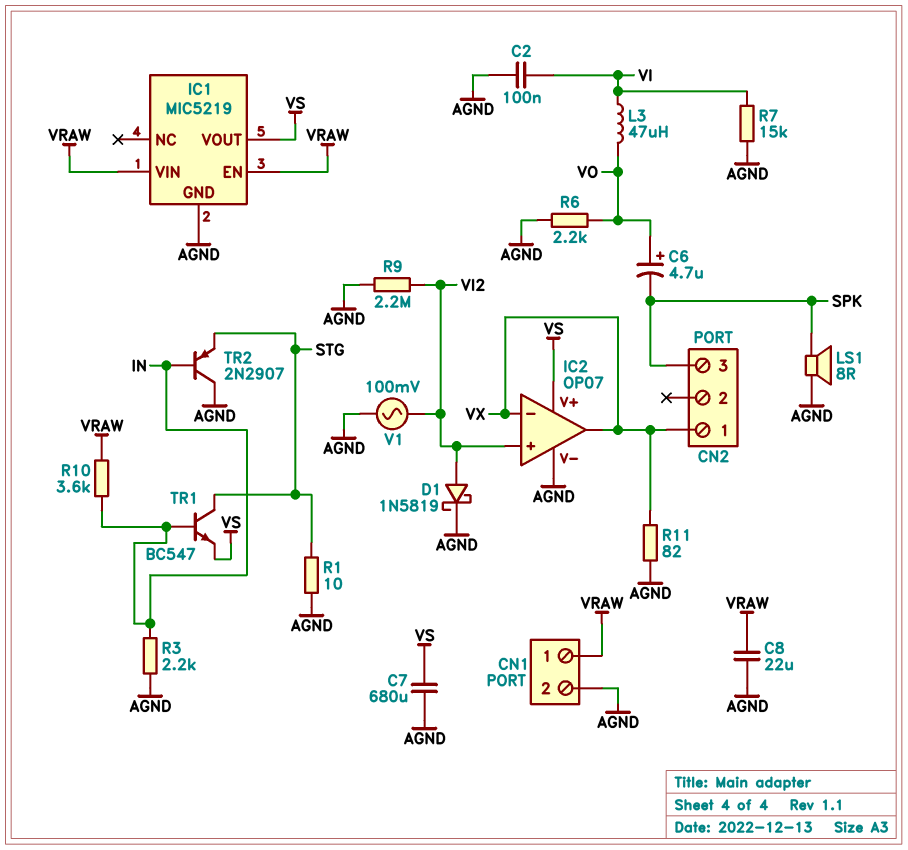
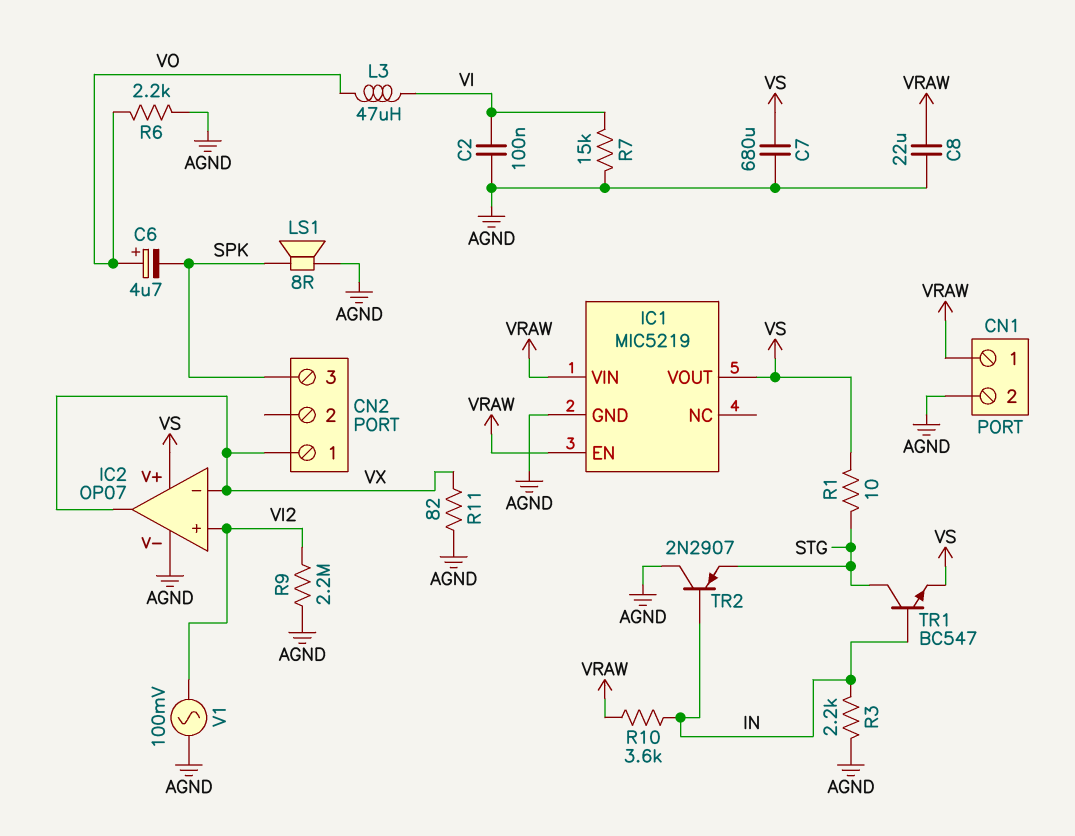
D1: schottky 1N5819 (A VI2, K AGND) -> none
R1: 10 (AGND, STG) -> 10 (STG, VS)

